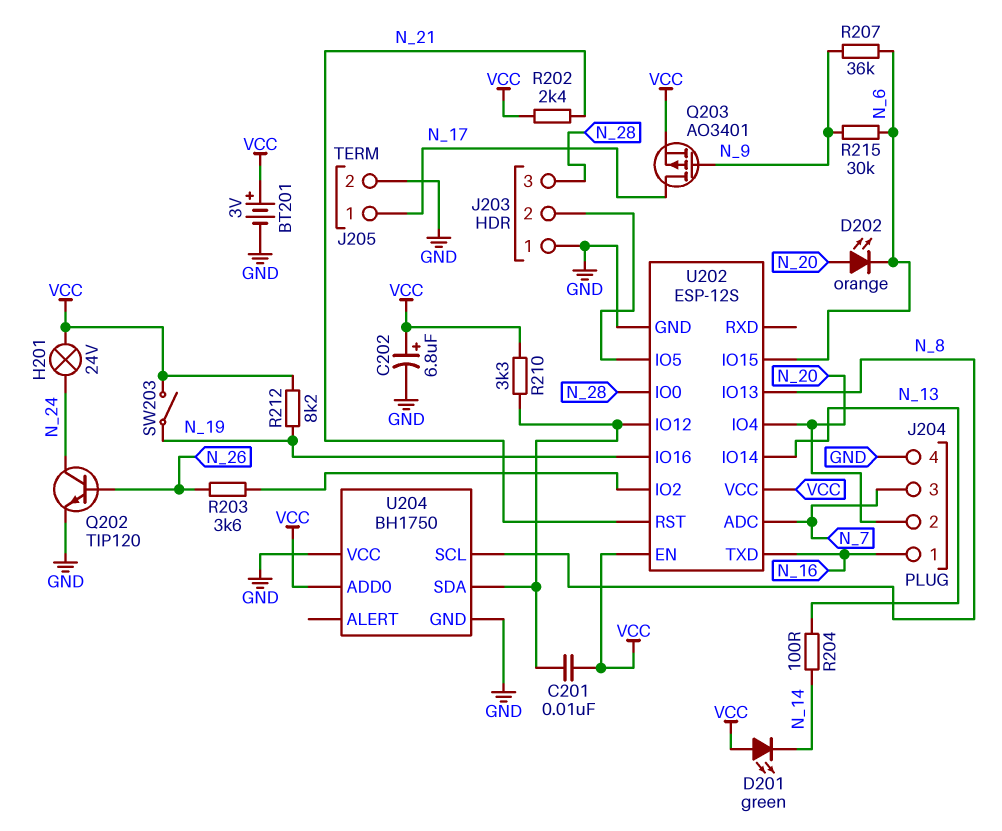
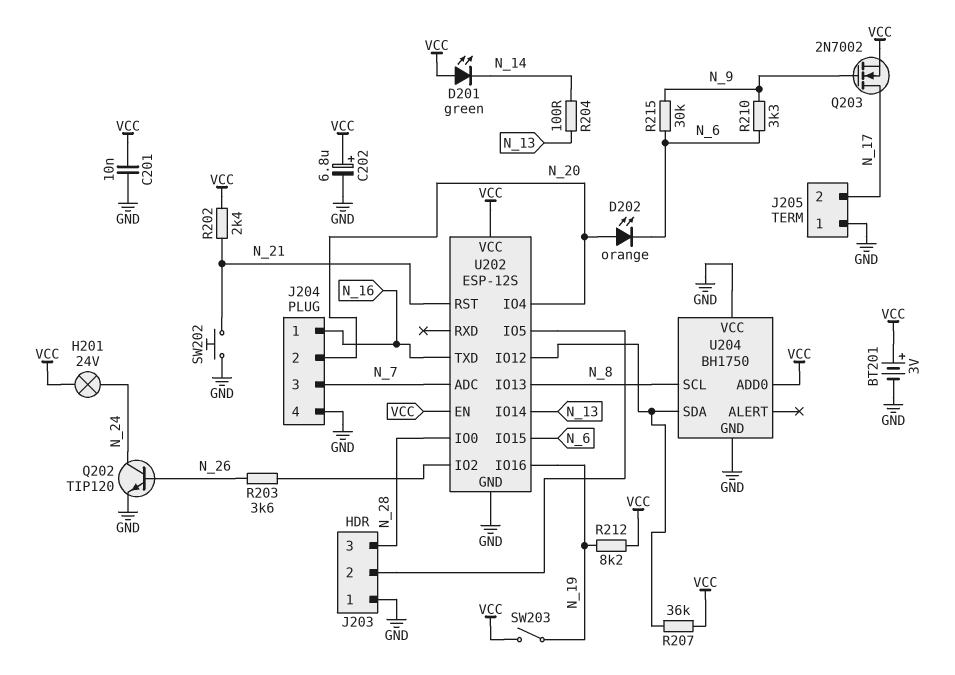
C201: 10nF (U202/IO12, VCC) -> 10nF (GND, VCC)
J205 pin 1: N_17 -> GND
J205 pin 2: GND -> N_17
Q203: PMOS AO3401 (G N_9, D N_17, S VCC) -> NMOS 2N7002 (G N_9, D N_17, S VCC)
R207: 36k (N_6, N_9) -> 36k (U202/IO12, VCC)
R210: 3.3k (U202/IO12, VCC) -> 3.3k (N_6, N_9)
SW202: none -> button (GND, N_21)

